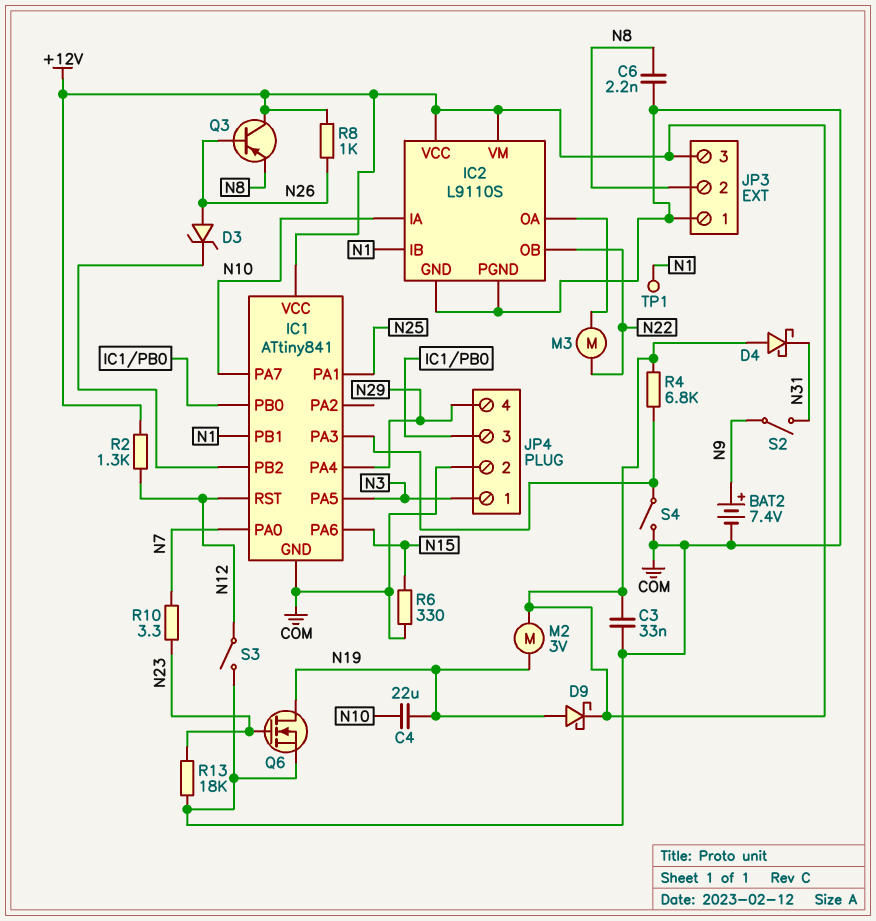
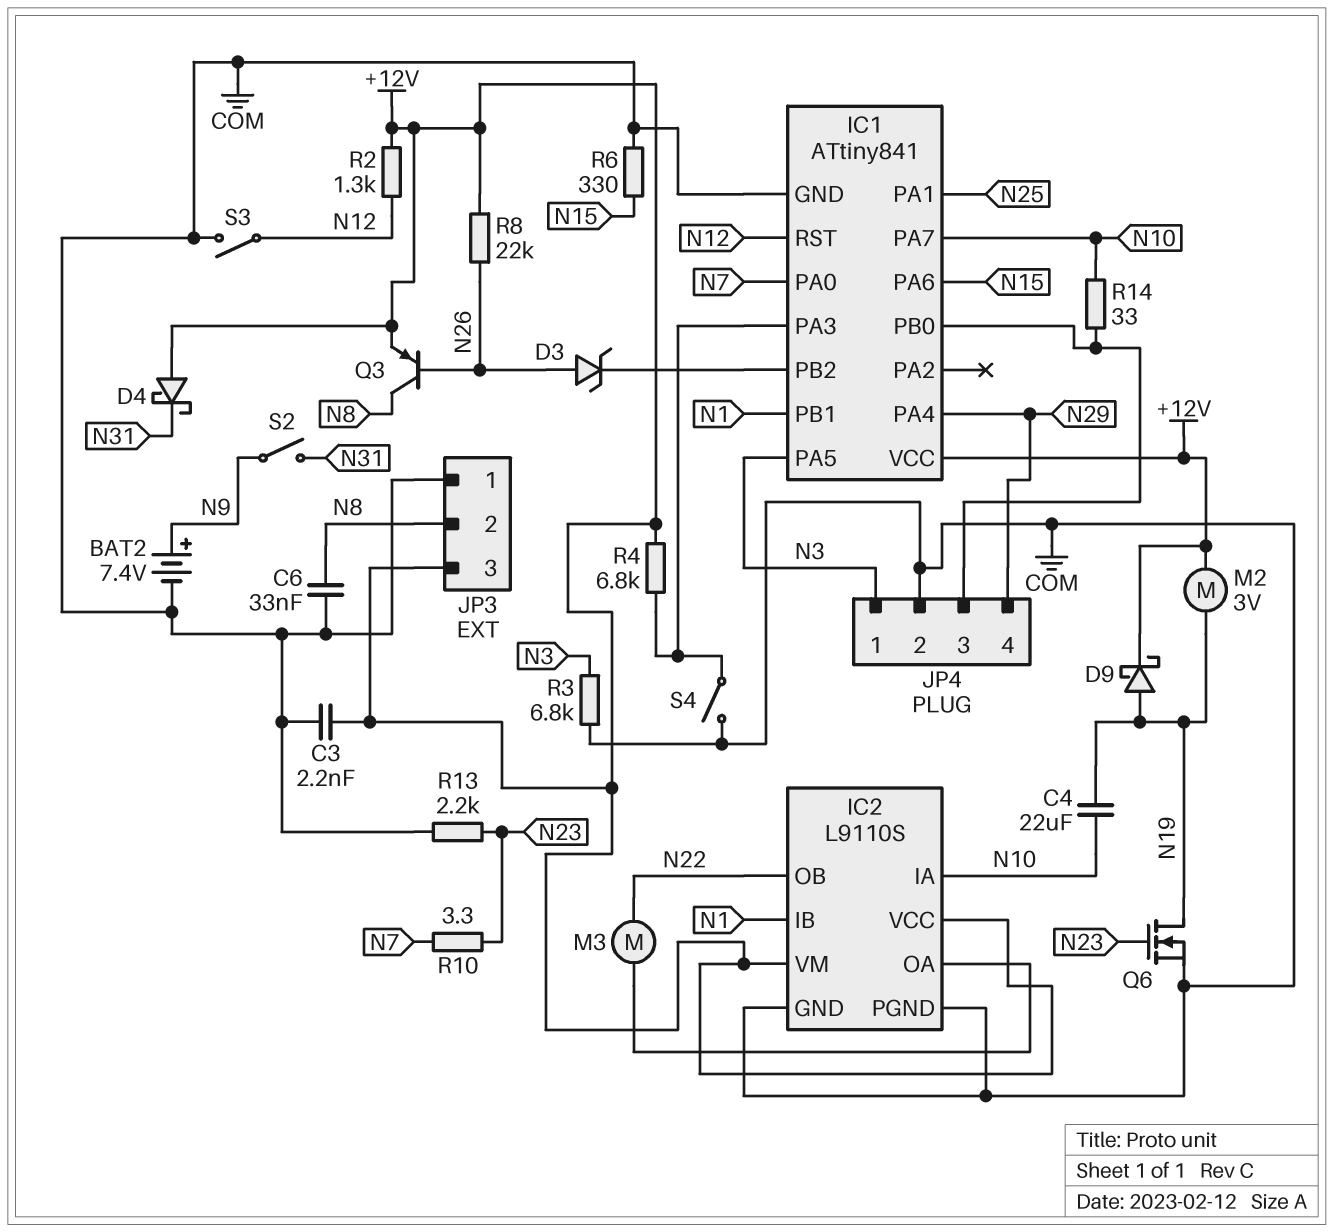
C3: 33nF (+12V, COM) -> 2.2nF (+12V, COM)
C6: 2.2nF (COM, N8) -> 33nF (COM, N8)
Q3: PNP (B N26, C +12V, E N8) -> PNP (B N26, C N8, E +12V)
R3: none -> 6.8k (COM, N3)
R8: 1k (+12V, N26) -> 22k (+12V, N26)
R13: 18k (COM, N23) -> 2.2k (COM, N23)
R14: none -> 33 (IC1/PB0, N10)
TP1: test point (N1) -> none

